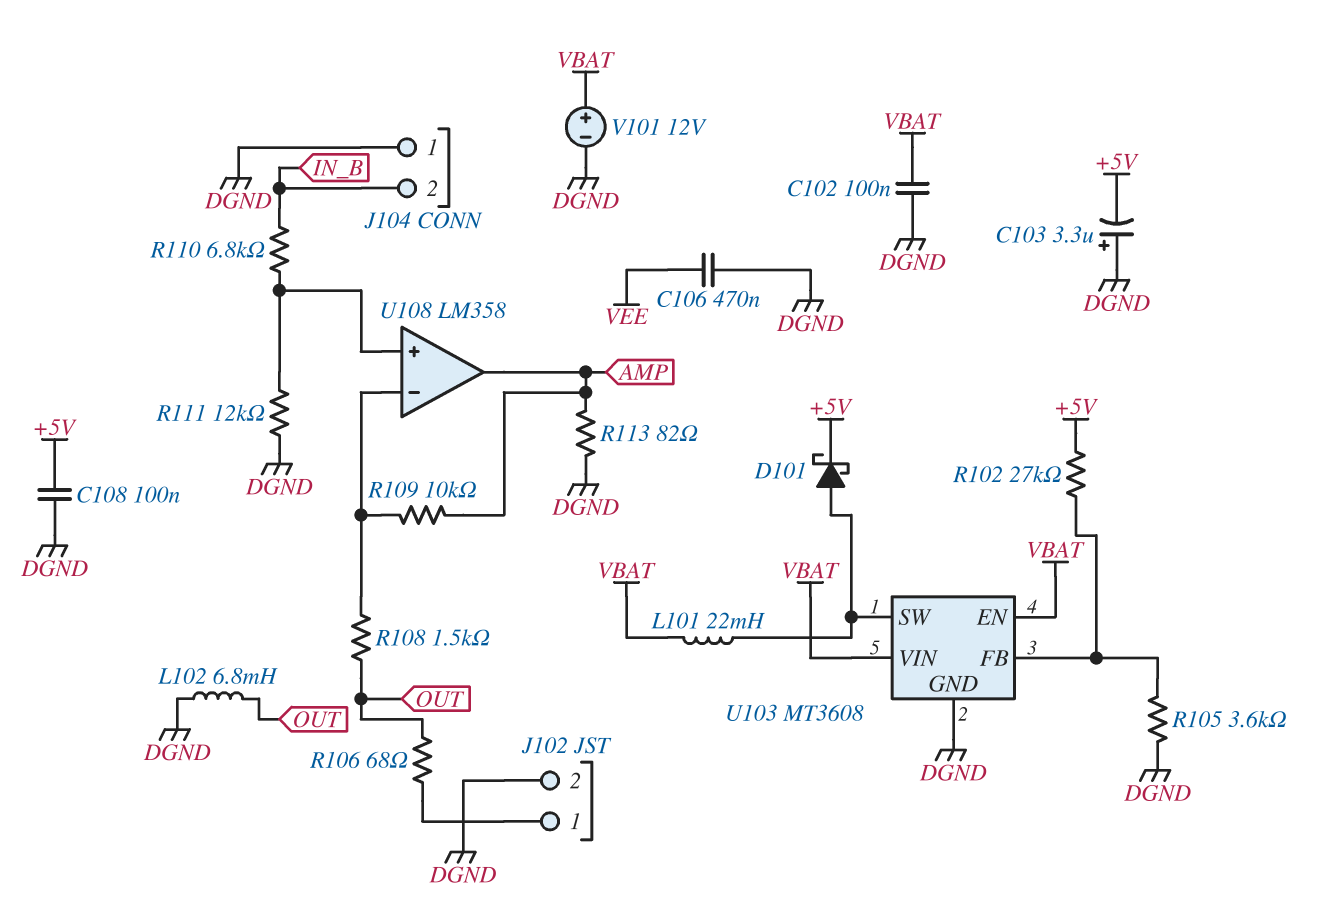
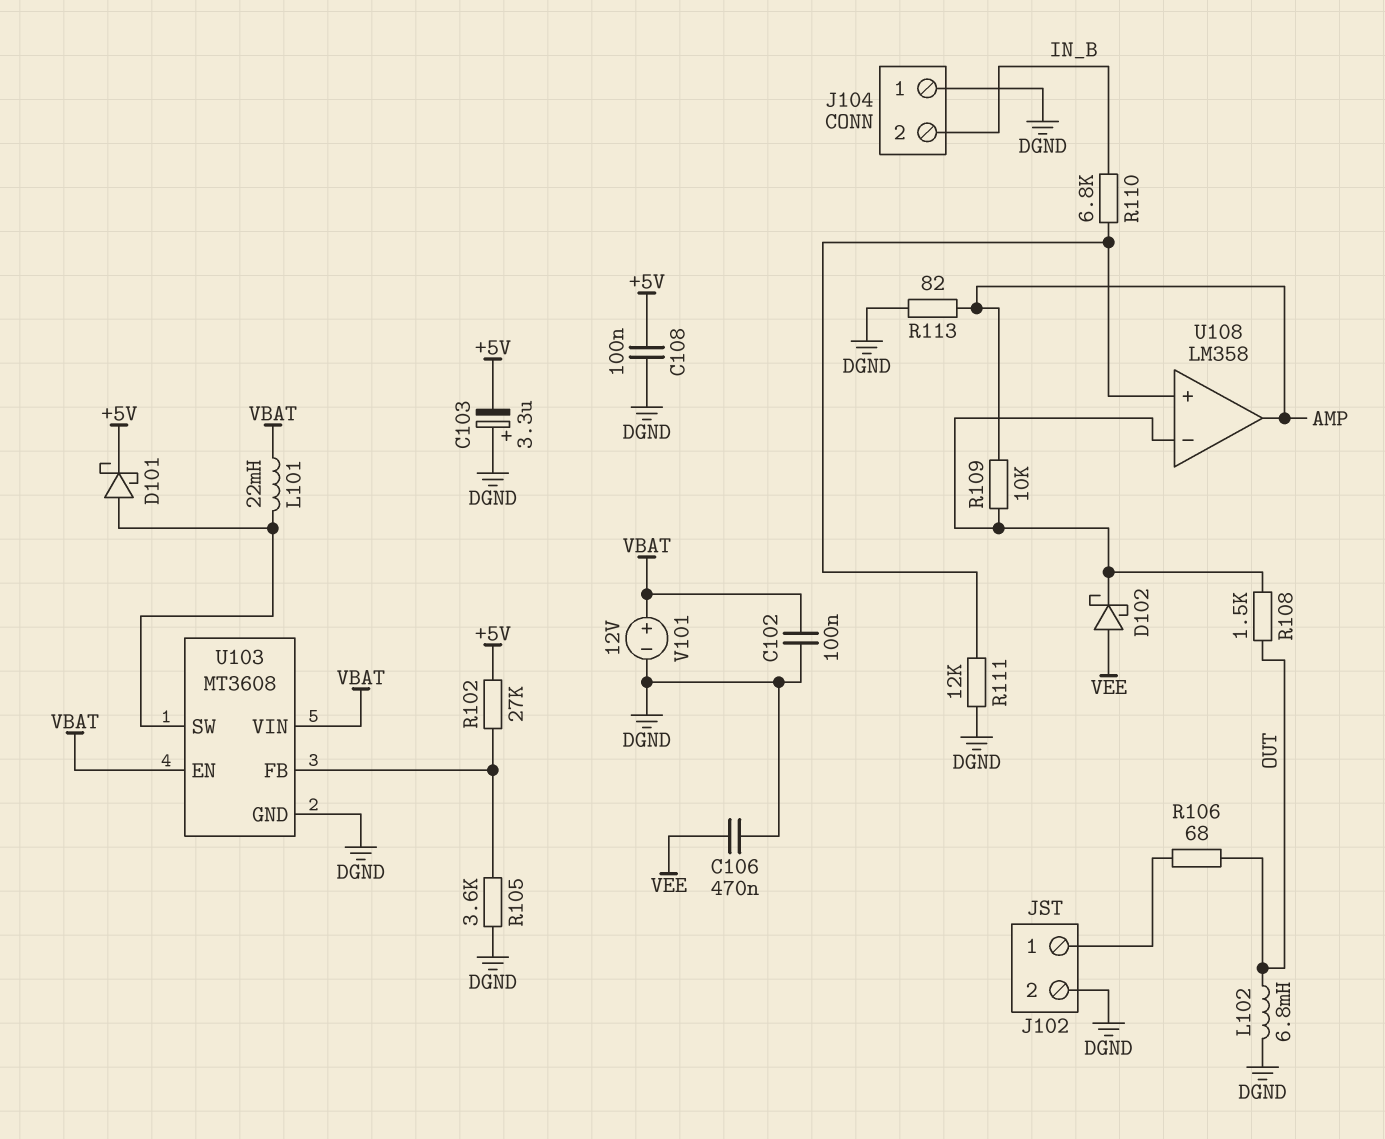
D102: none -> schottky (A VEE, K U108/in-)

